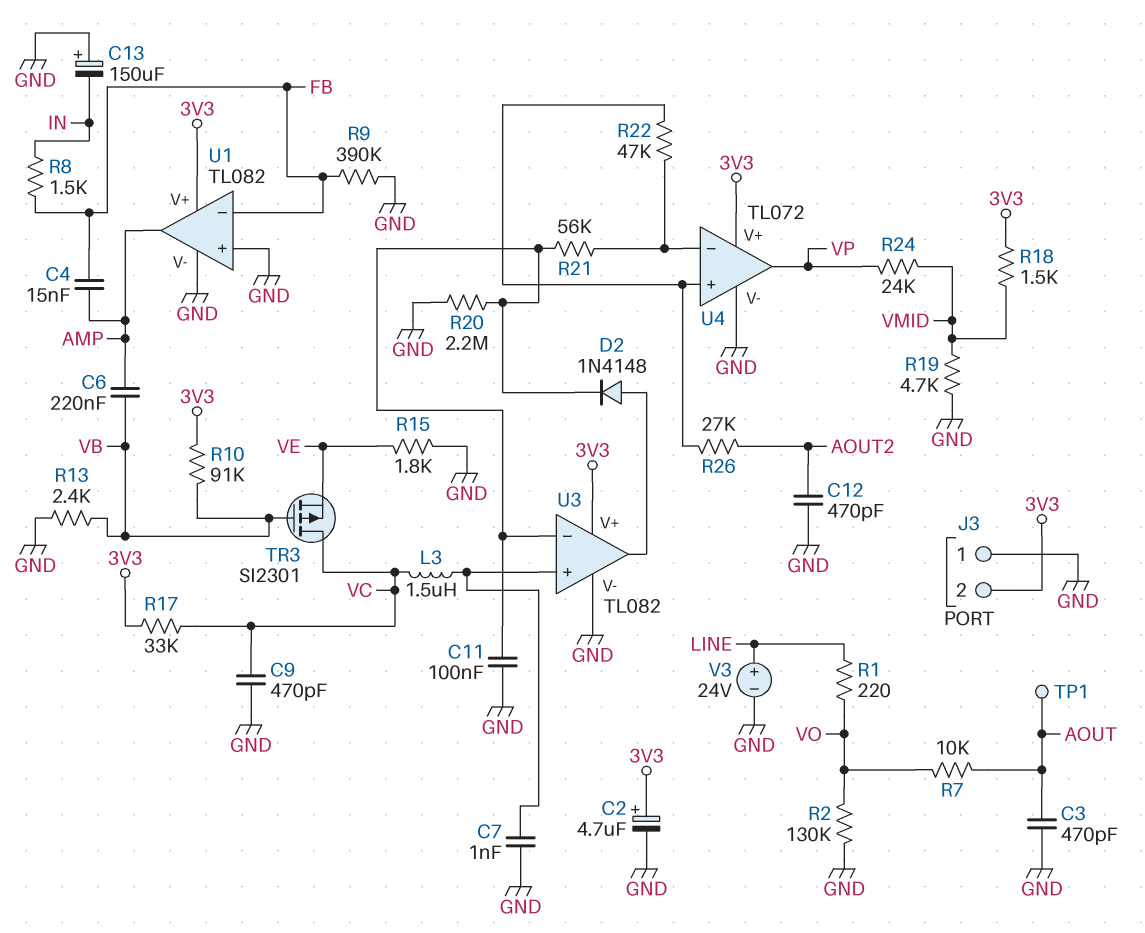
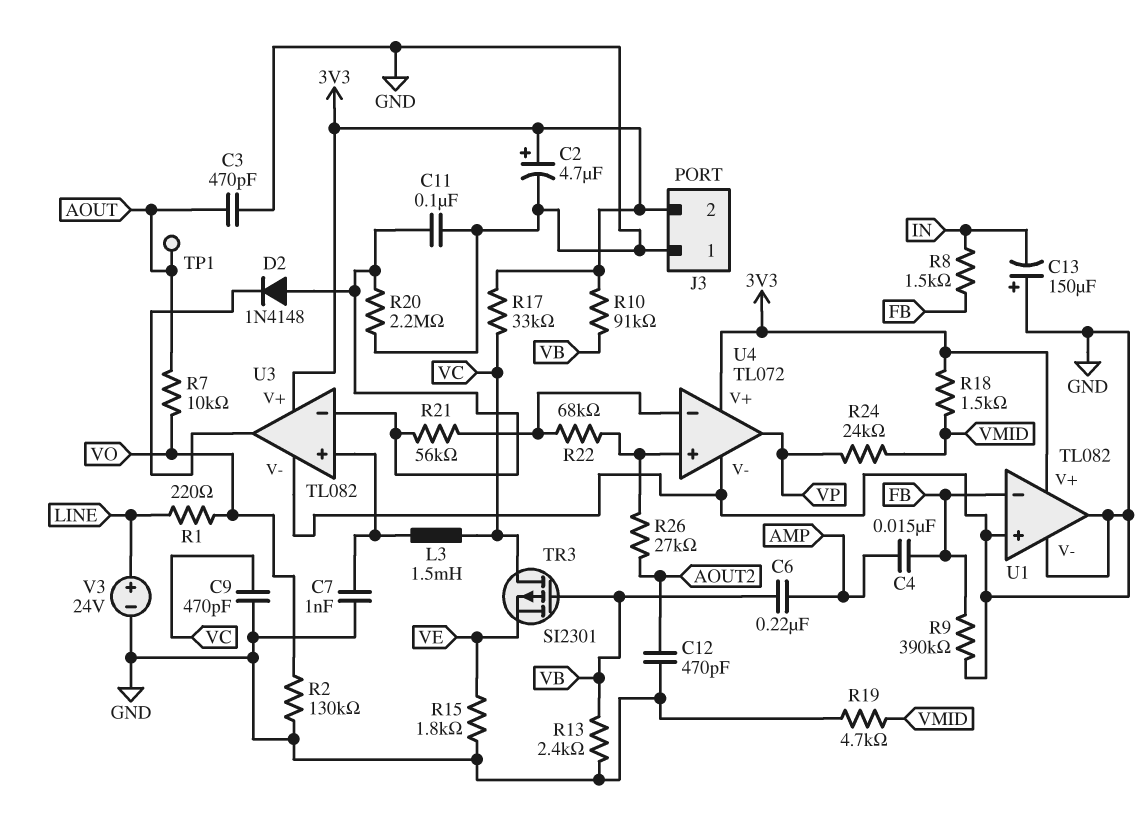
D2: diode 1N4148 (A U3/out, K U3/in-) -> diode 1N4148 (A U3/in-, K U3/out)
L3: 1.5uH (U3/in+, VC) -> 1.5mH (U3/in+, VC)
R22: 47k (U4/in+, U4/in-) -> 68k (U4/in+, U4/in-)
U1 pin out: AMP -> GND

